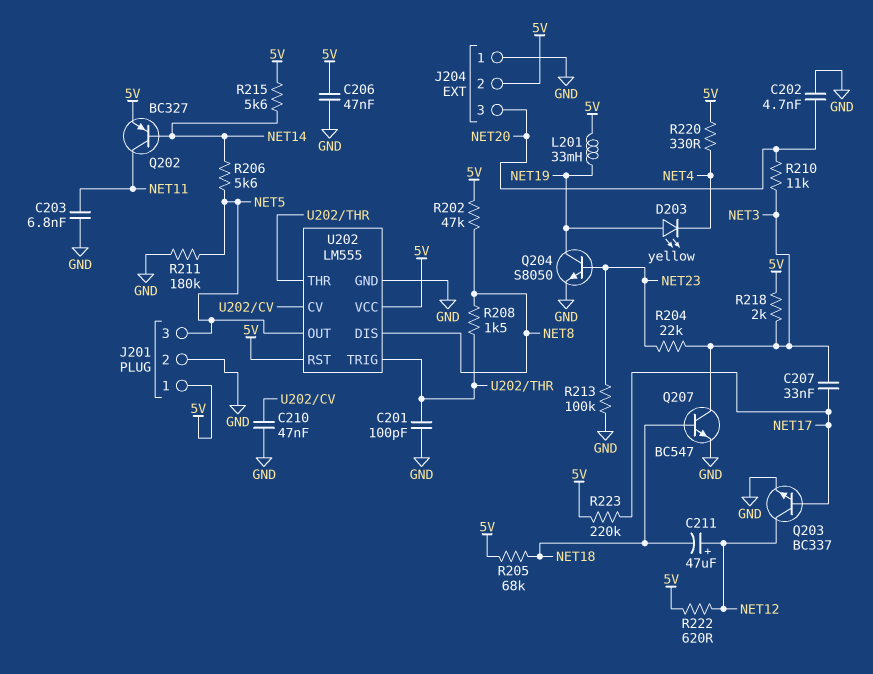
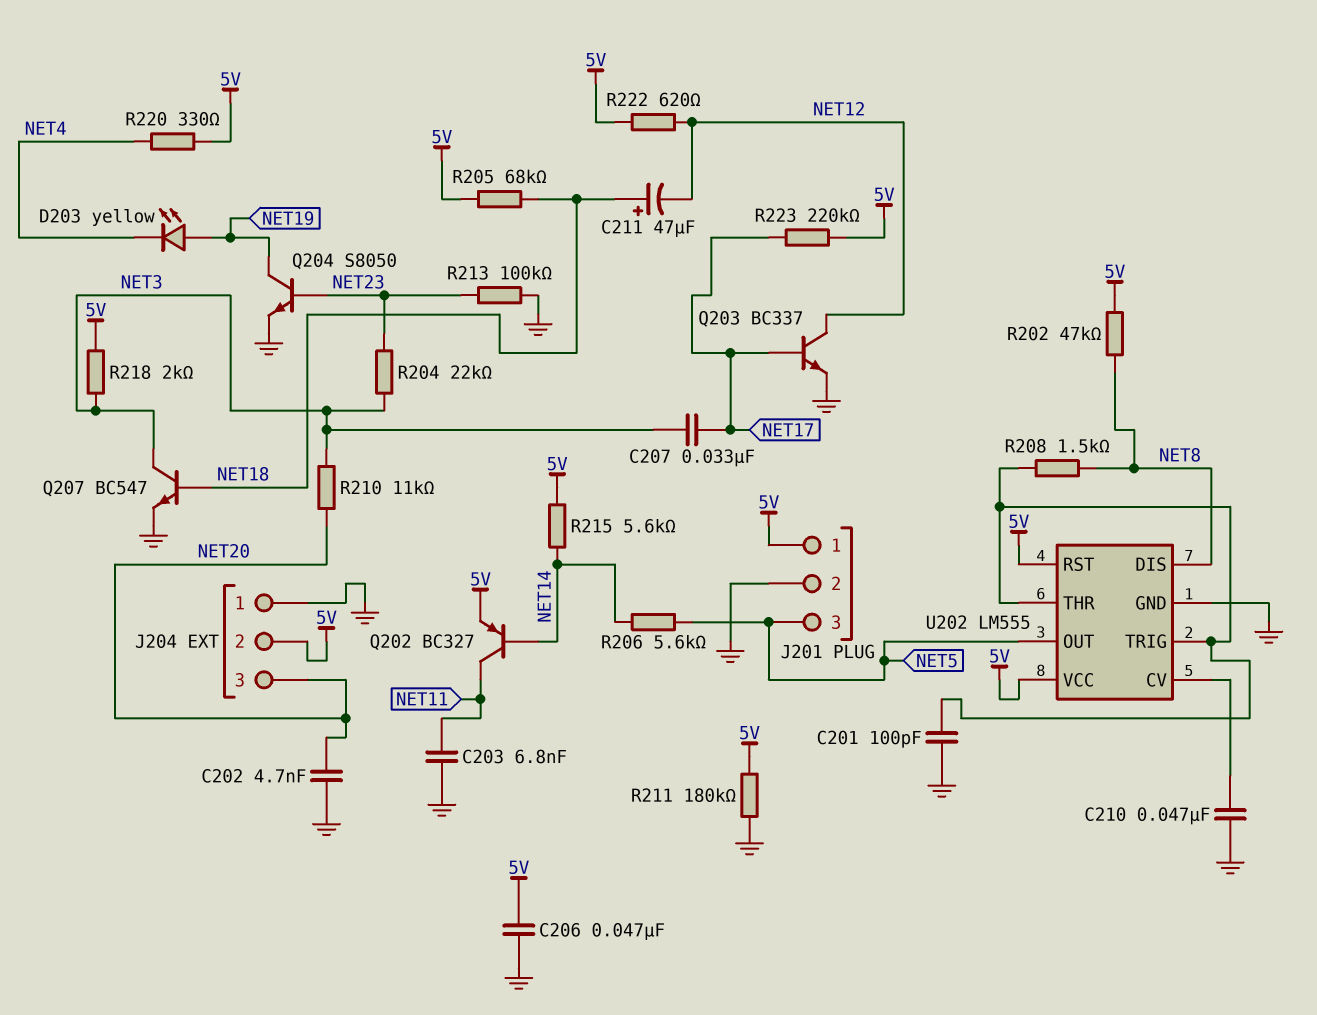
C211: 47uF (plus NET12, minus NET18) -> 47uF (plus NET18, minus NET12)
L201: 33mH (5V, NET19) -> none
R211: 180k (GND, NET5) -> 180k (5V, GND)

